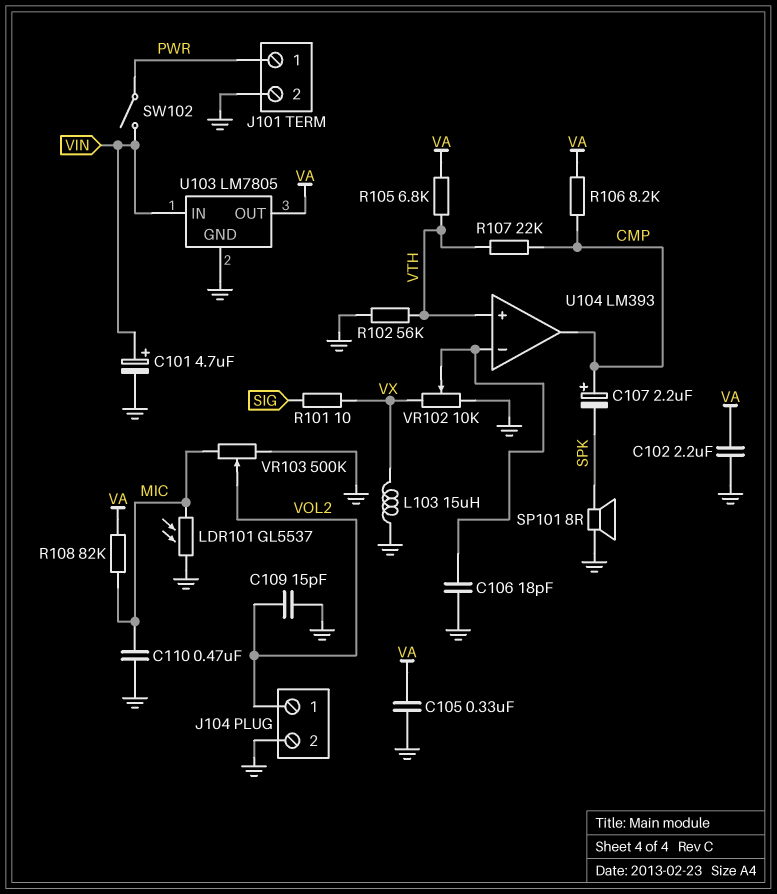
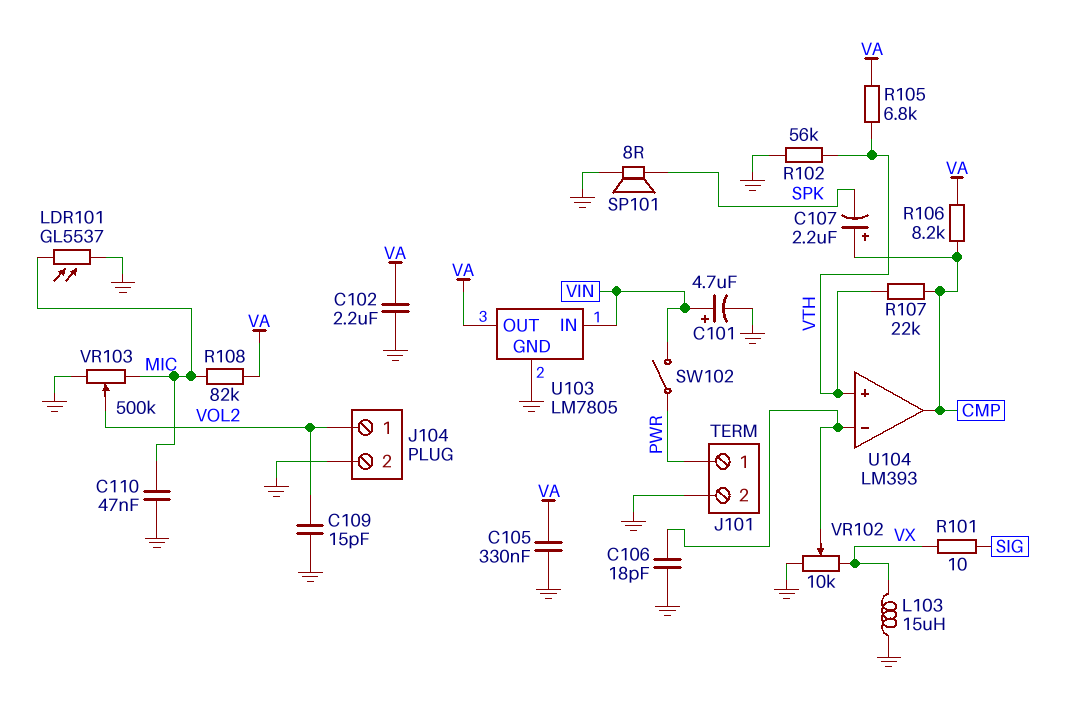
C110: 470nF (GND, MIC) -> 47nF (GND, MIC)

